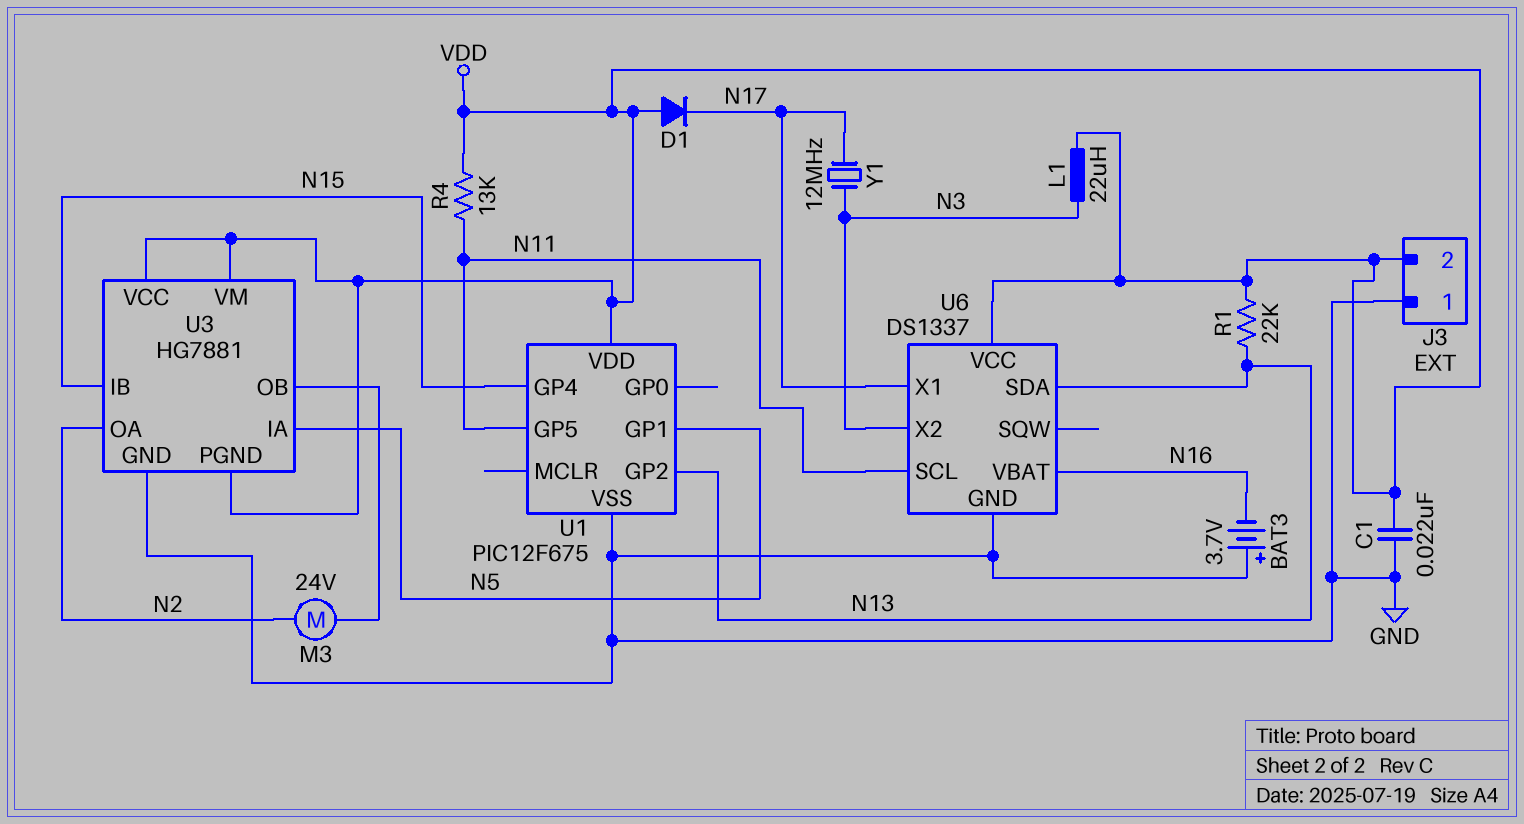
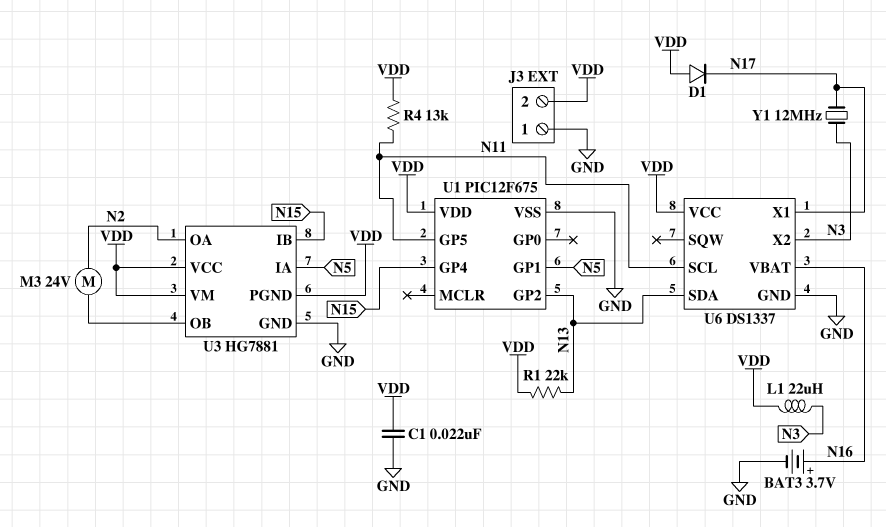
BAT3: 3.7V (plus GND, minus N16) -> 3.7V (plus N16, minus GND)

